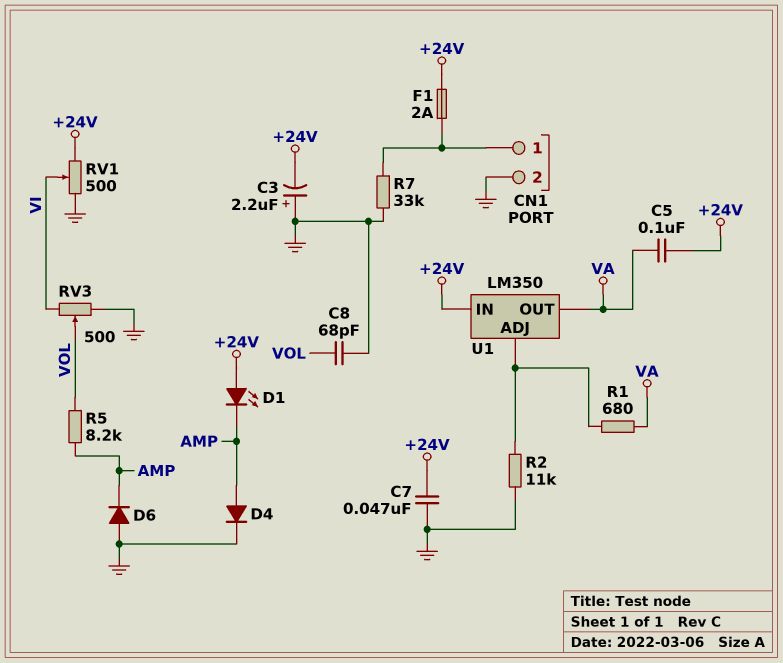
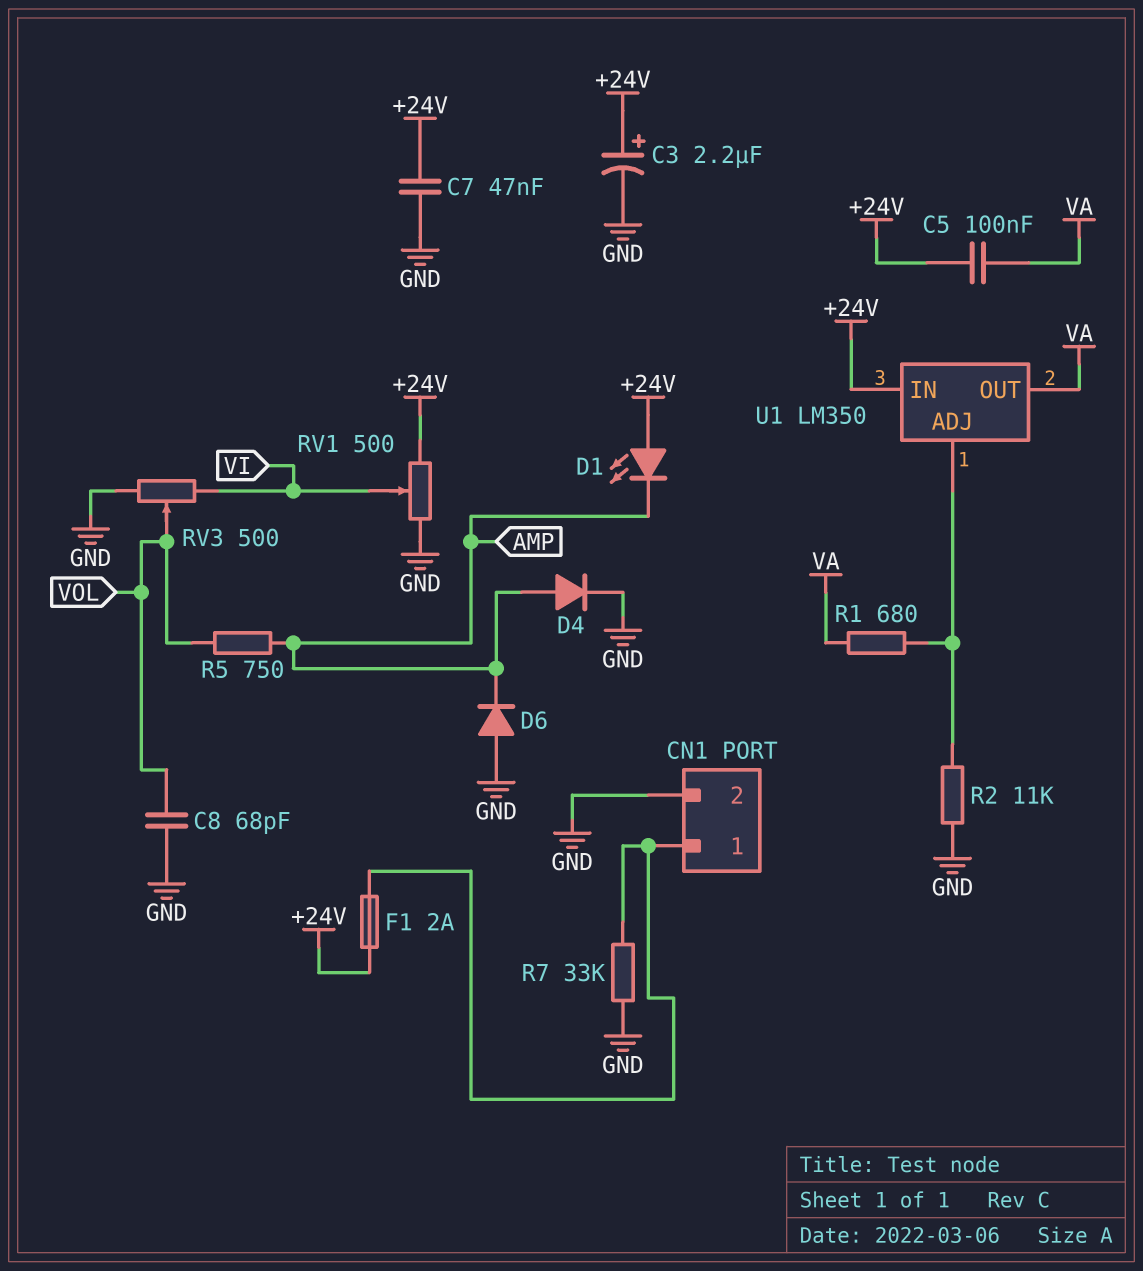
C3: 2.2uF (plus GND, minus +24V) -> 2.2uF (plus +24V, minus GND)
R5: 8.2k (AMP, VOL) -> 750 (AMP, VOL)

